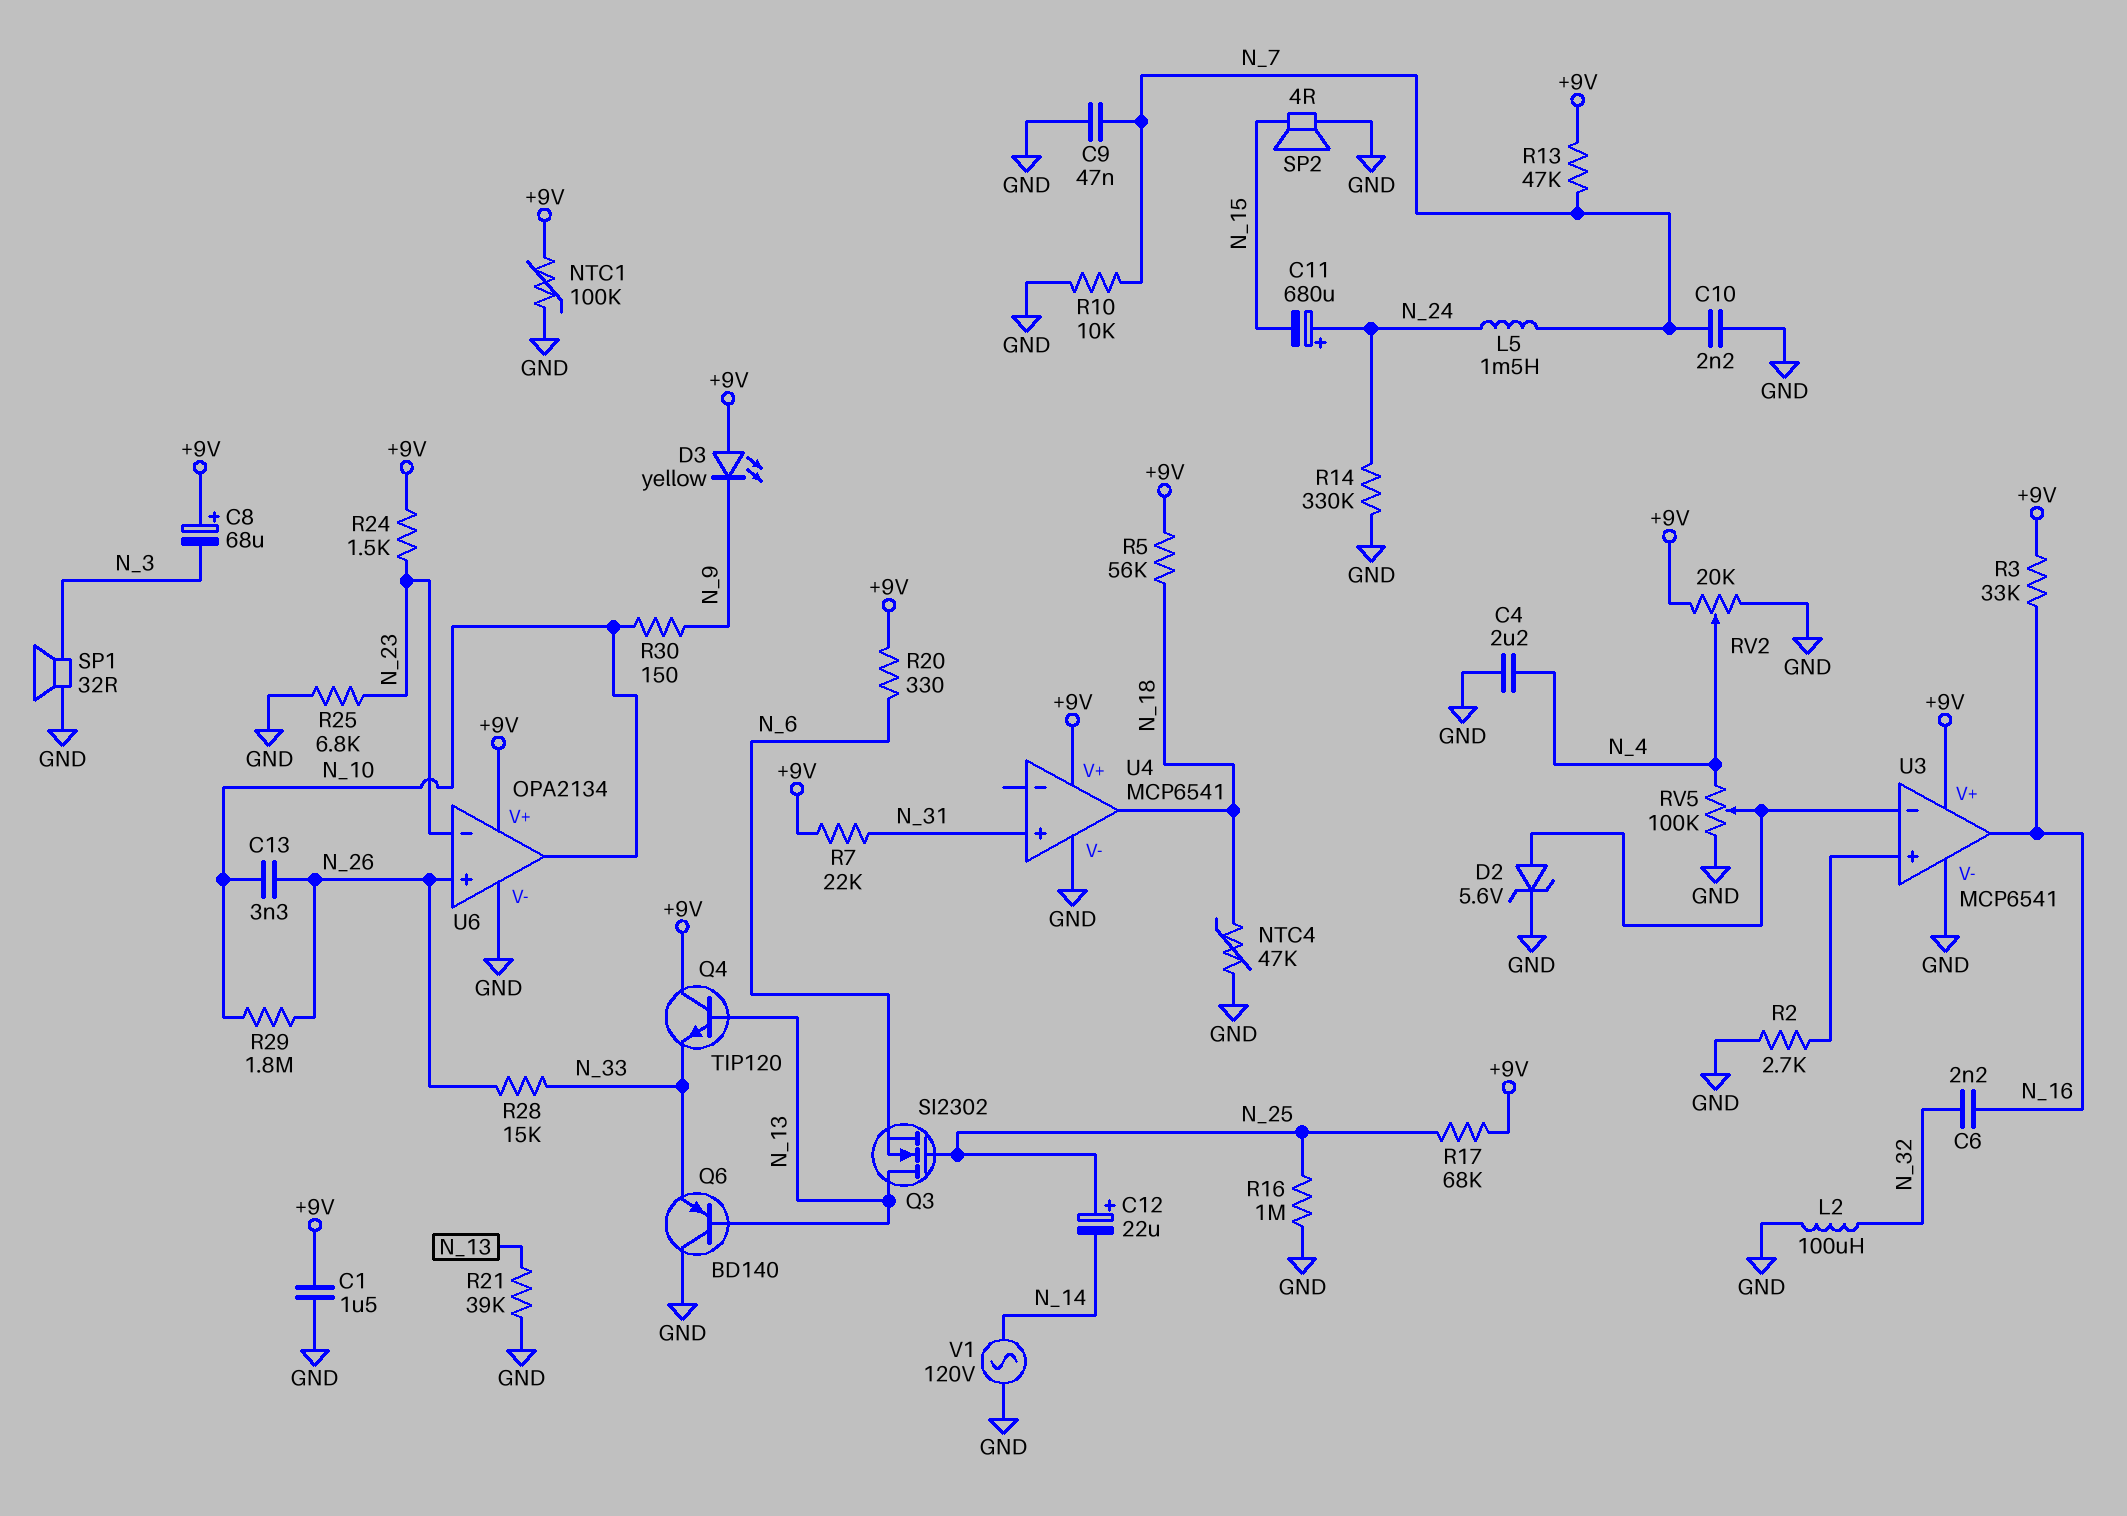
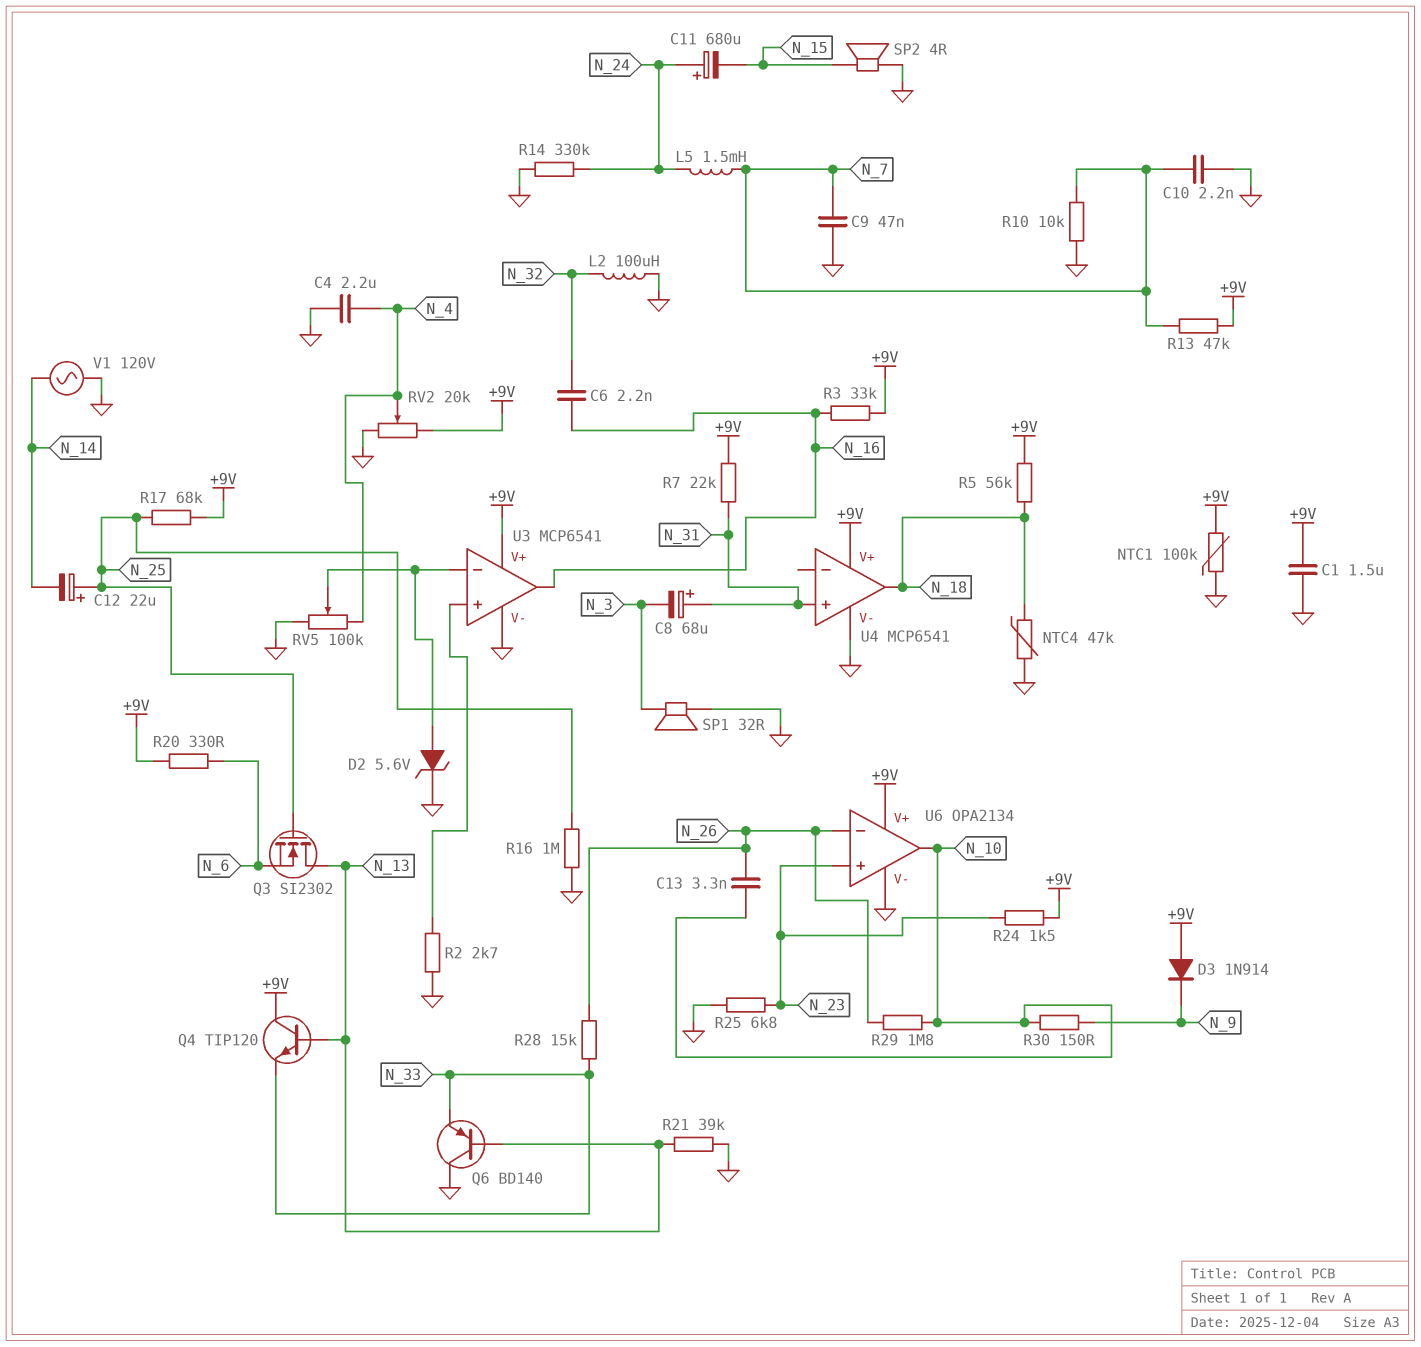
C8: 68uF (plus +9V, minus N_3) -> 68uF (plus N_31, minus N_3)
D3: LED yellow (A +9V, K N_9) -> diode 1N914 (A +9V, K N_9)
U6 pin in+: N_26 -> N_23
U6 pin in-: N_23 -> N_26

